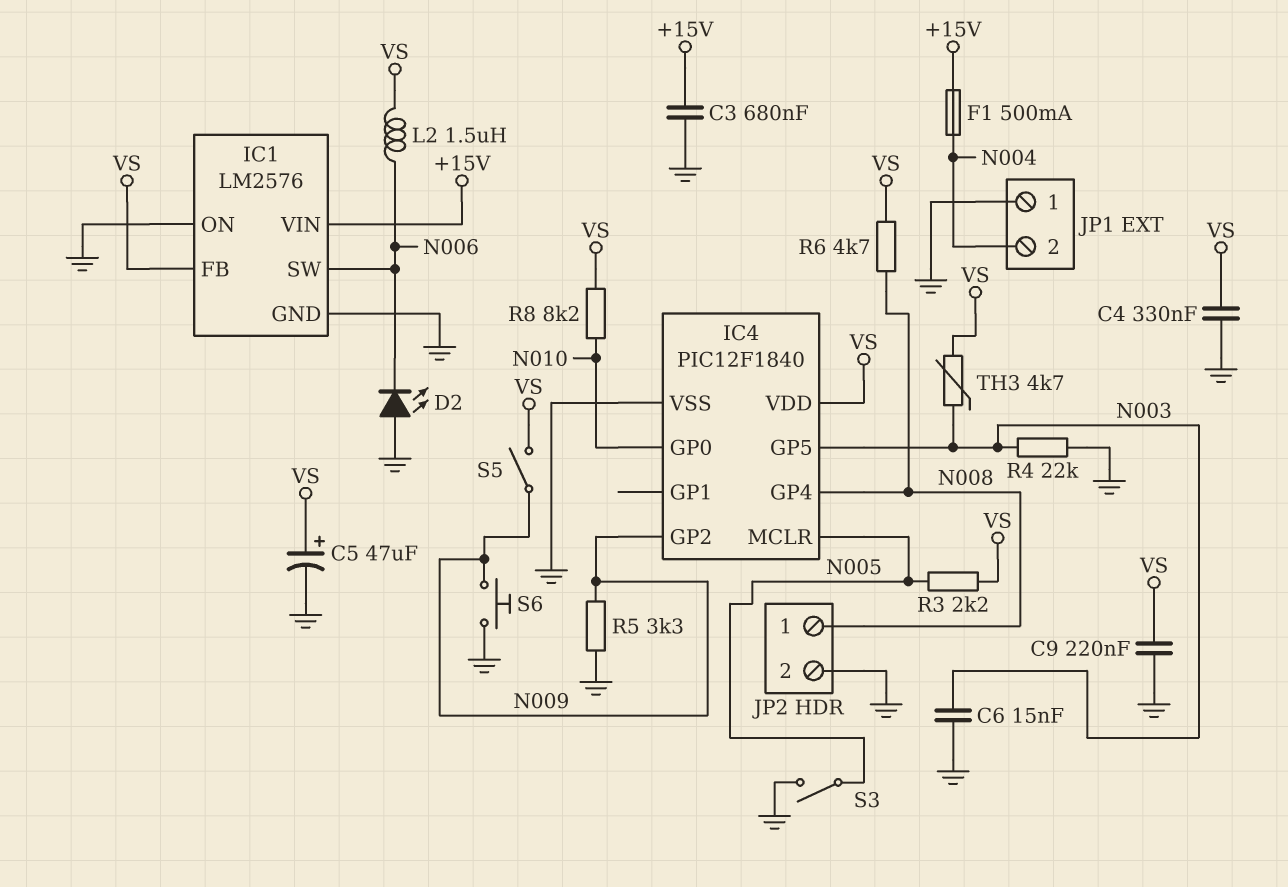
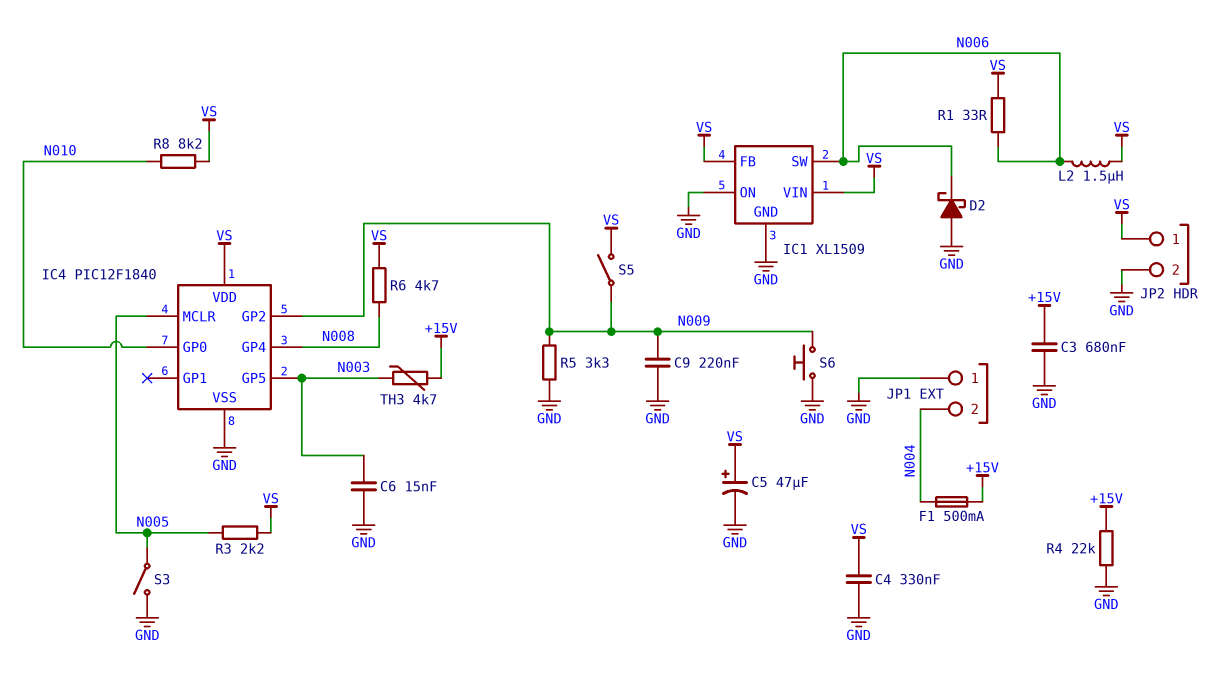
C9: 220nF (GND, VS) -> 220nF (GND, N009)
D2: LED (A GND, K N006) -> schottky (A GND, K N006)
IC1: LM2576 -> XL1509
IC1 pin VIN: +15V -> VS
JP2 pin 1: N008 -> VS
R1: none -> 33 (N006, VS)
R4: 22k (GND, N003) -> 22k (+15V, GND)
TH3: 4.7k (N003, VS) -> 4.7k (+15V, N003)

